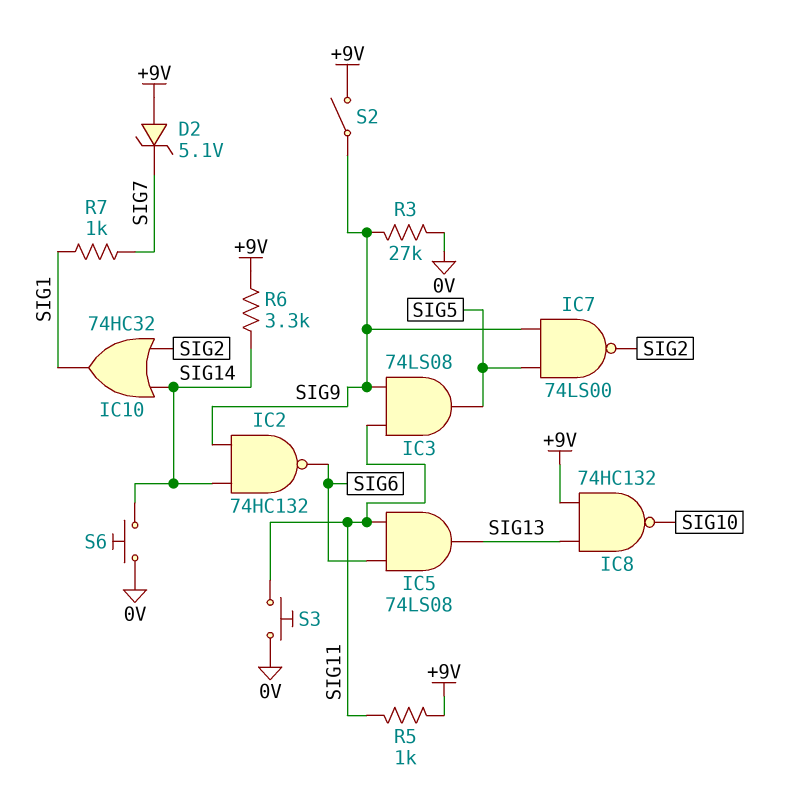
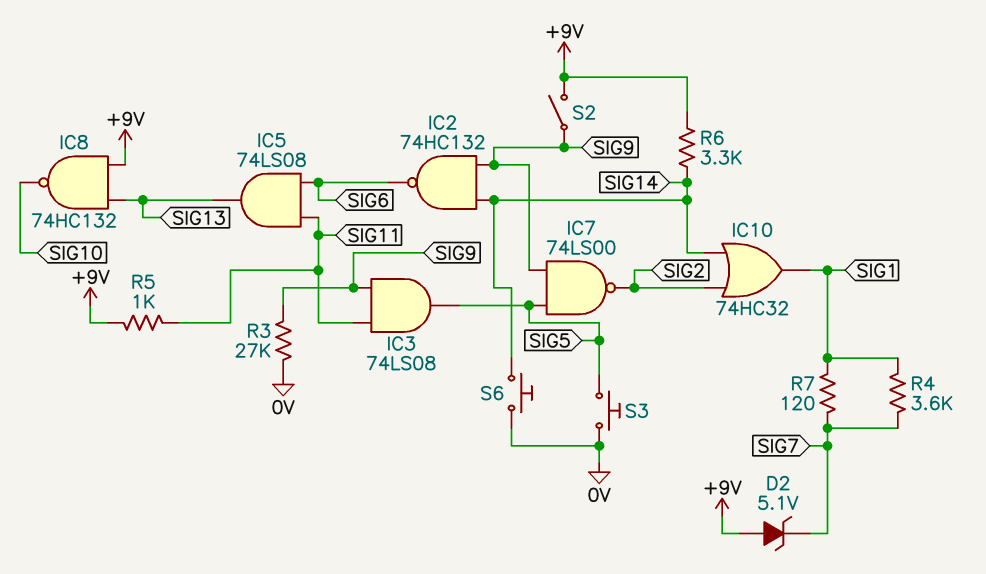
R4: none -> 3.6k (SIG1, SIG7)
R7: 1k (SIG1, SIG7) -> 120 (SIG1, SIG7)
S3: button (0V, SIG11) -> button (0V, SIG5)

